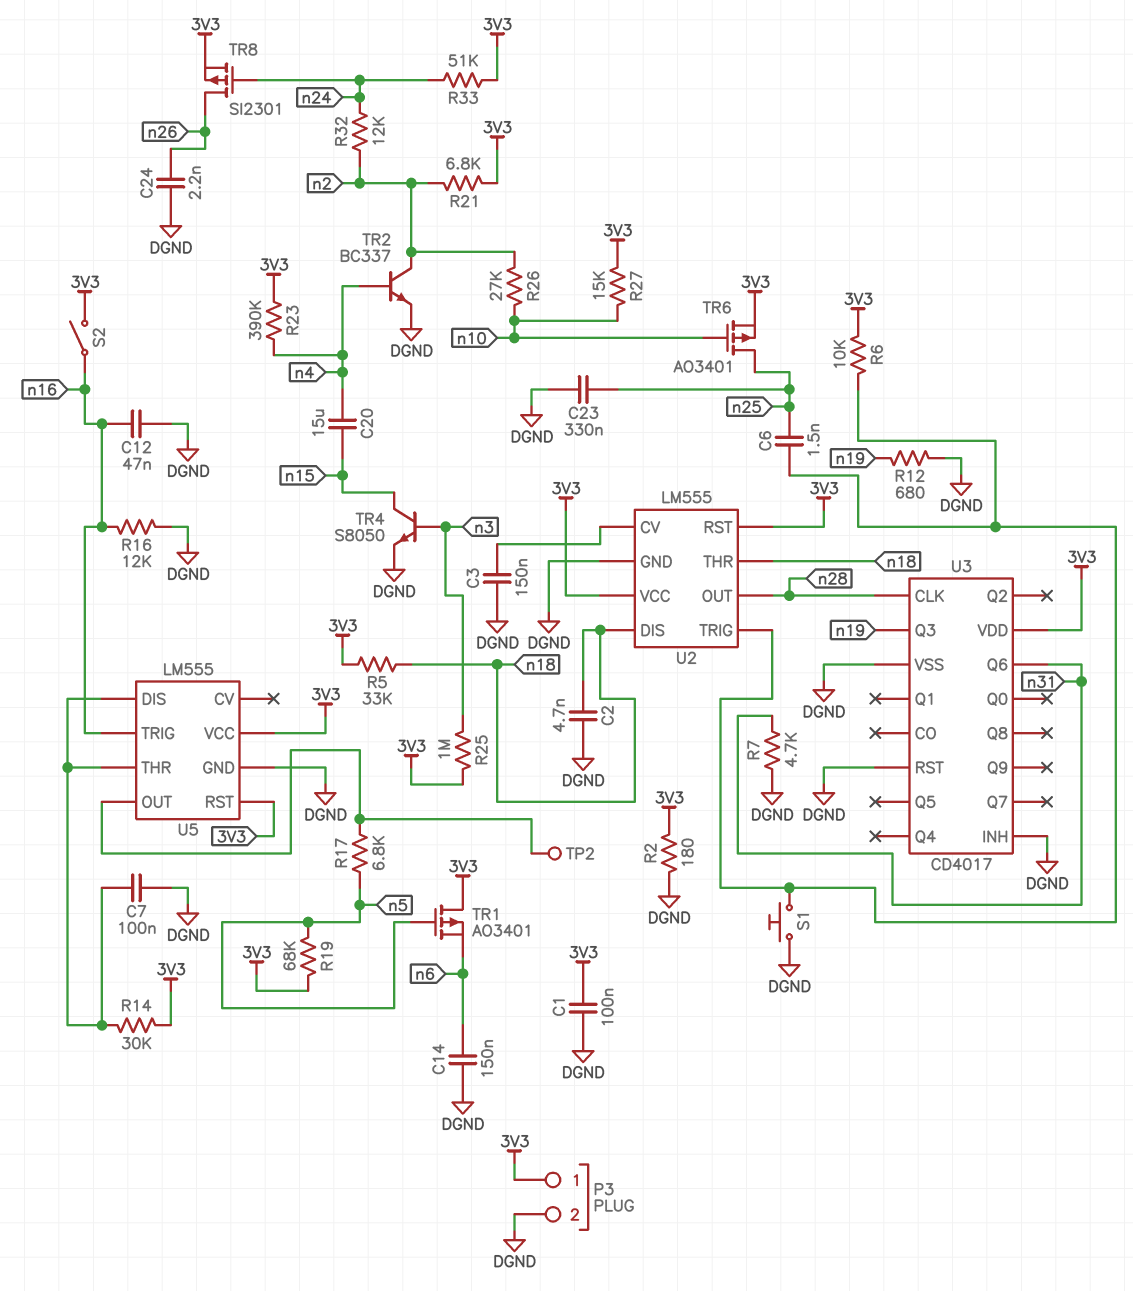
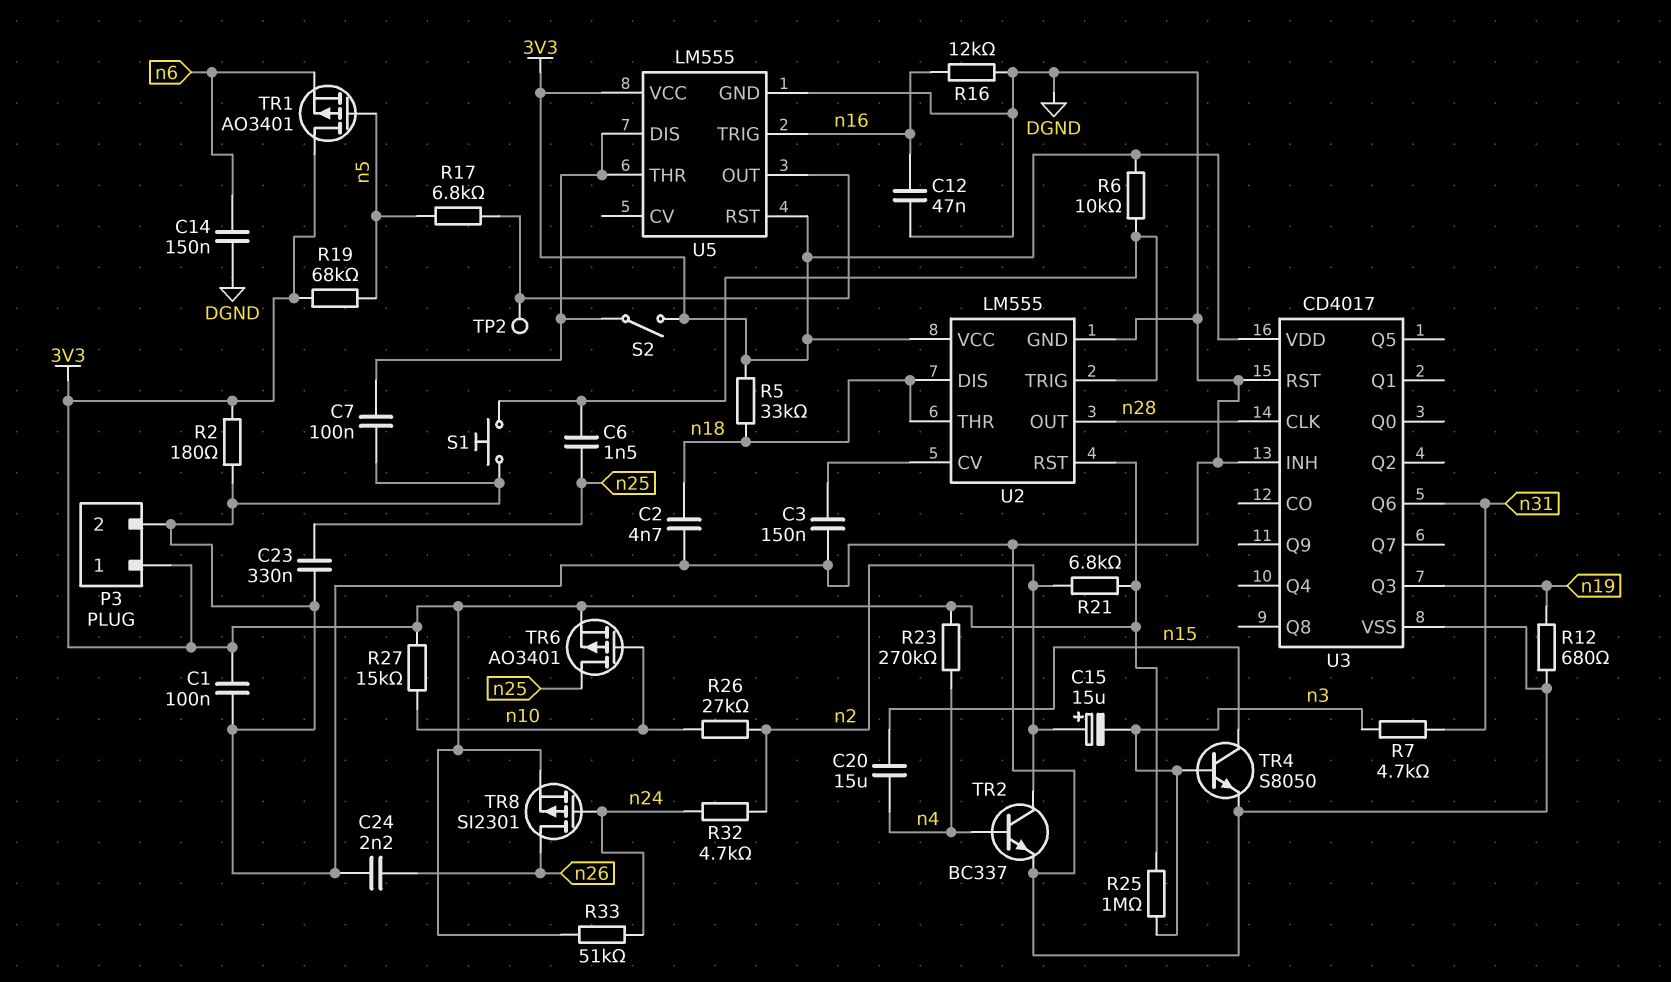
C15: none -> 15uF (plus n2, minus n3)
R7: 4.7k (DGND, n31) -> 4.7k (n3, n31)
R14: 30k (3V3, U5/DIS) -> none
R23: 390k (3V3, n4) -> 270k (3V3, n4)
R32: 12k (n2, n24) -> 4.7k (n2, n24)
S2: switch (3V3, n16) -> switch (3V3, U5/DIS)

